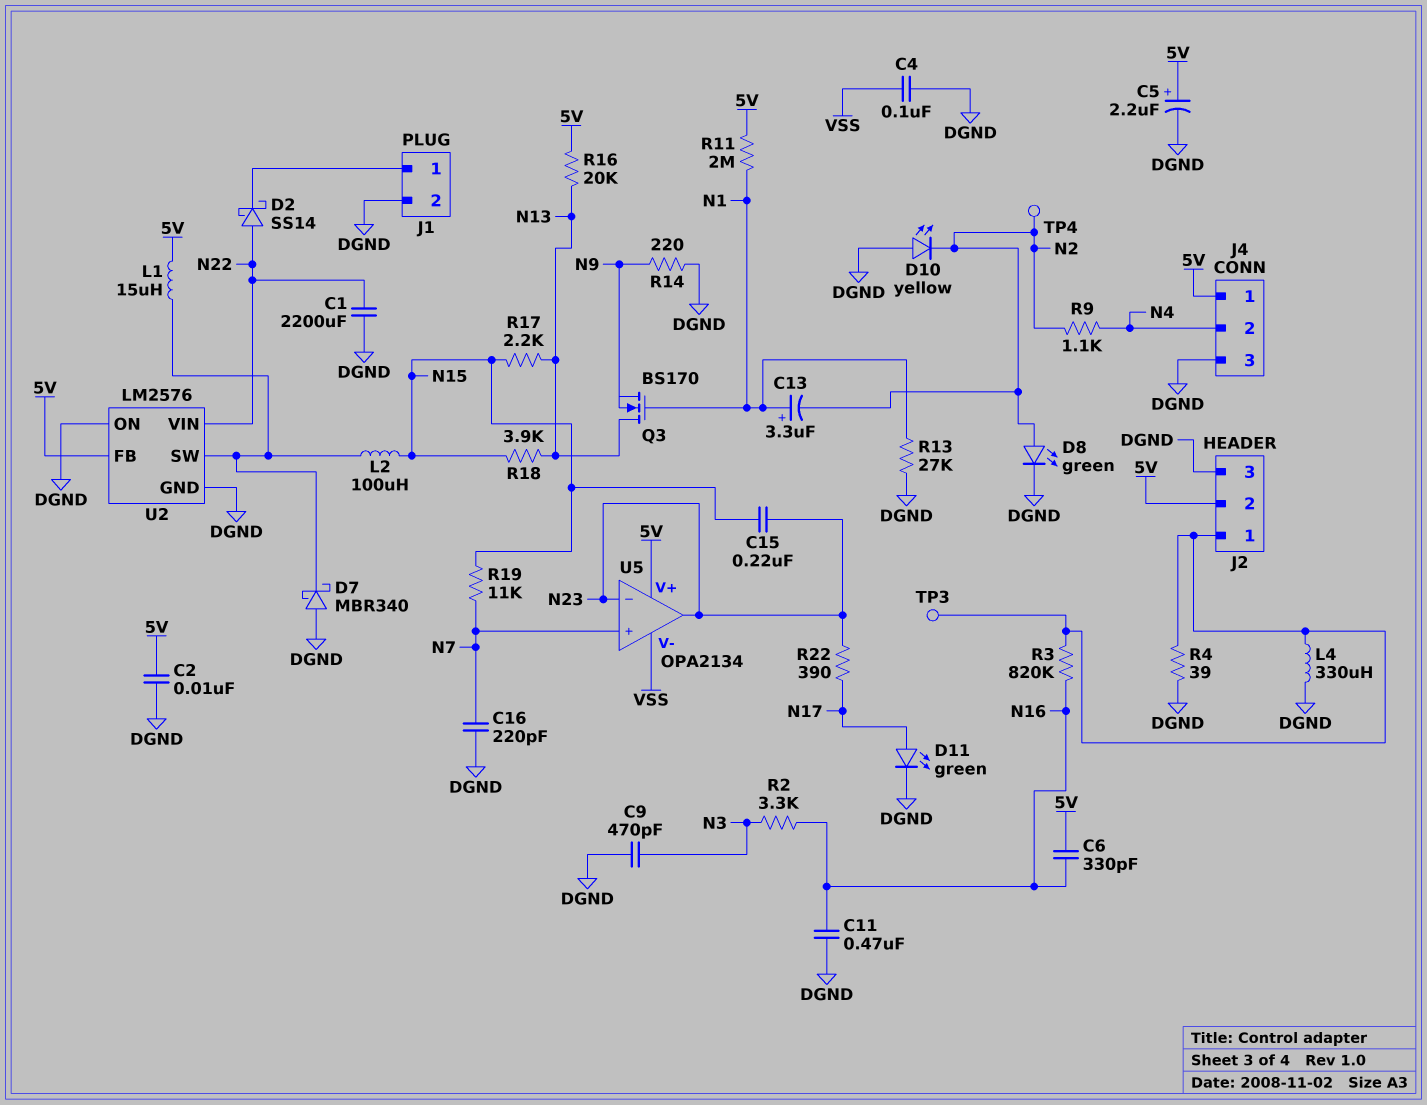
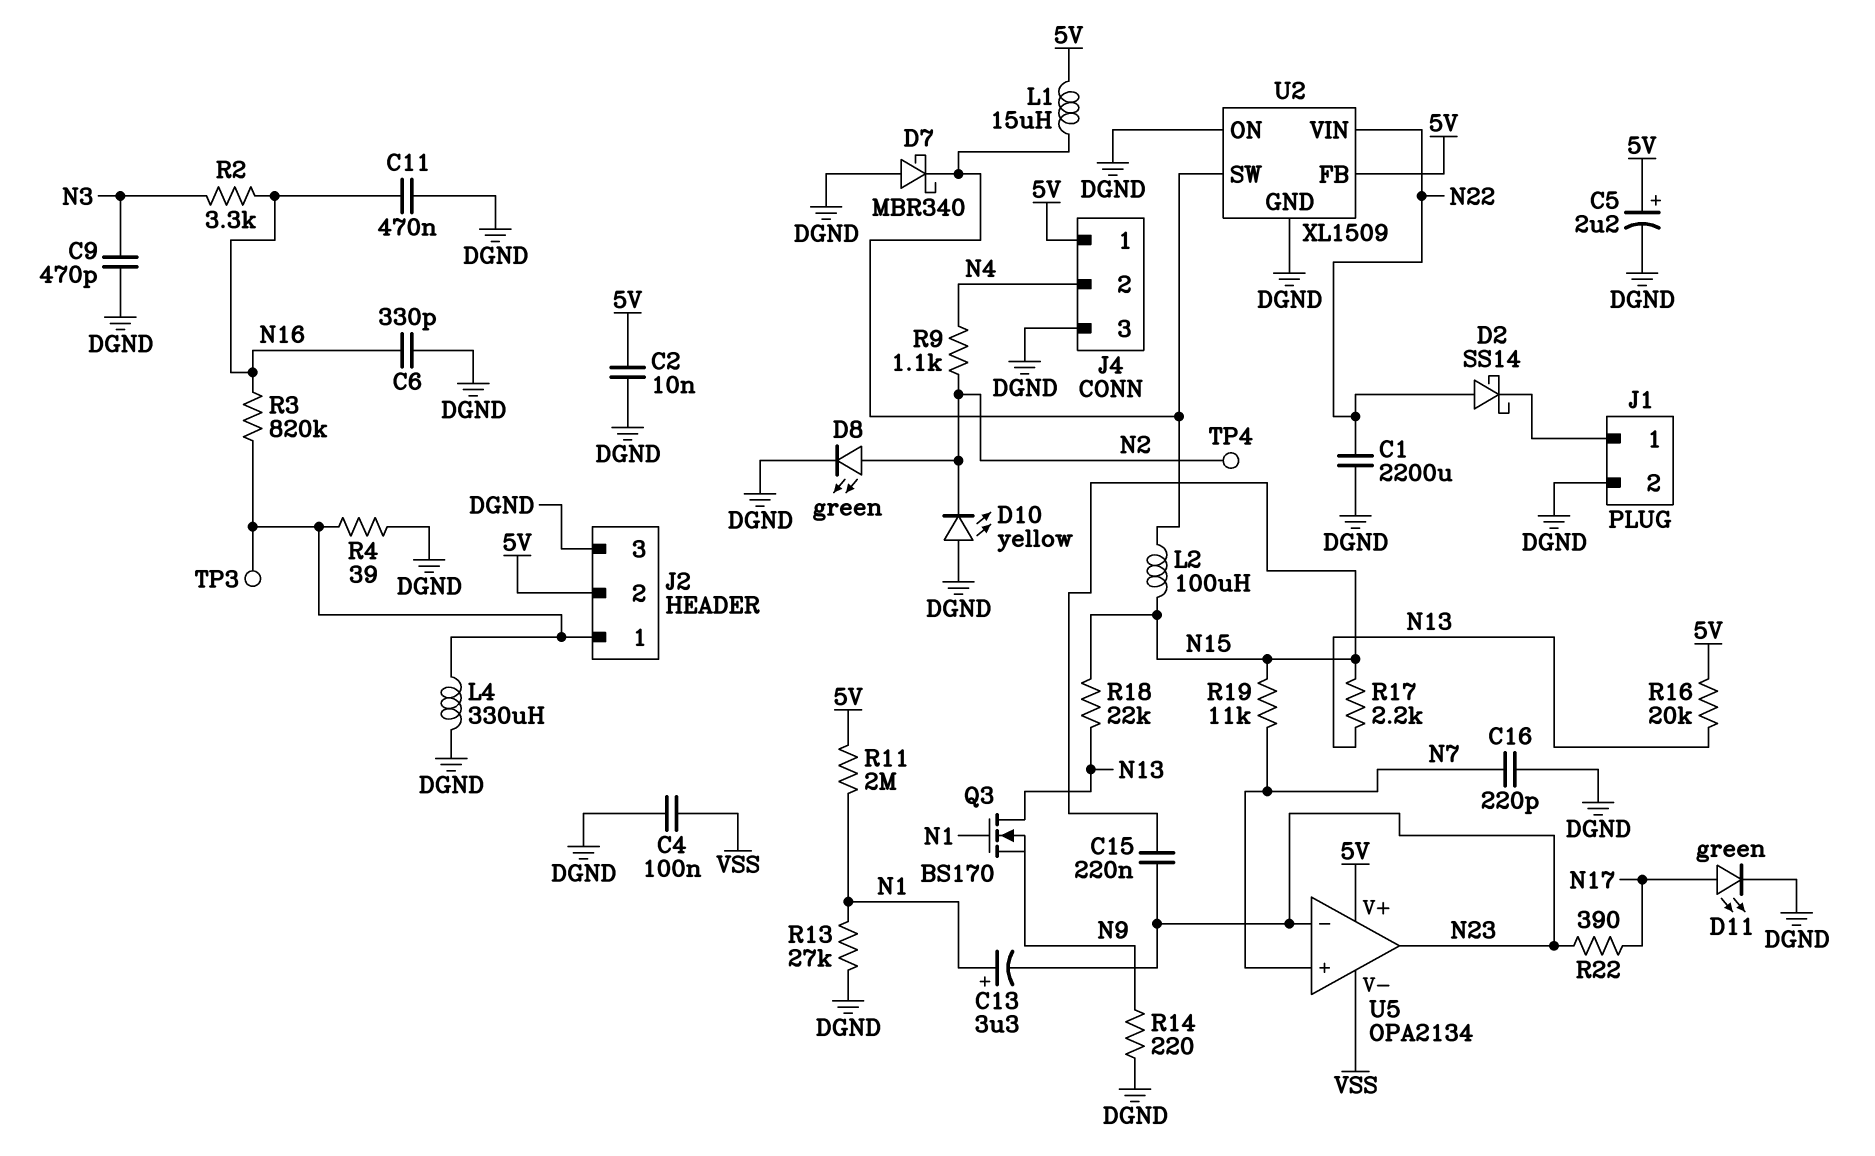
C6: 330pF (5V, N16) -> 330pF (DGND, N16)
C13: 3.3uF (plus N1, minus N2) -> 3.3uF (plus N1, minus N23)
R18: 3.9k (N13, N15) -> 22k (N13, N15)
U2: LM2576 -> XL1509

